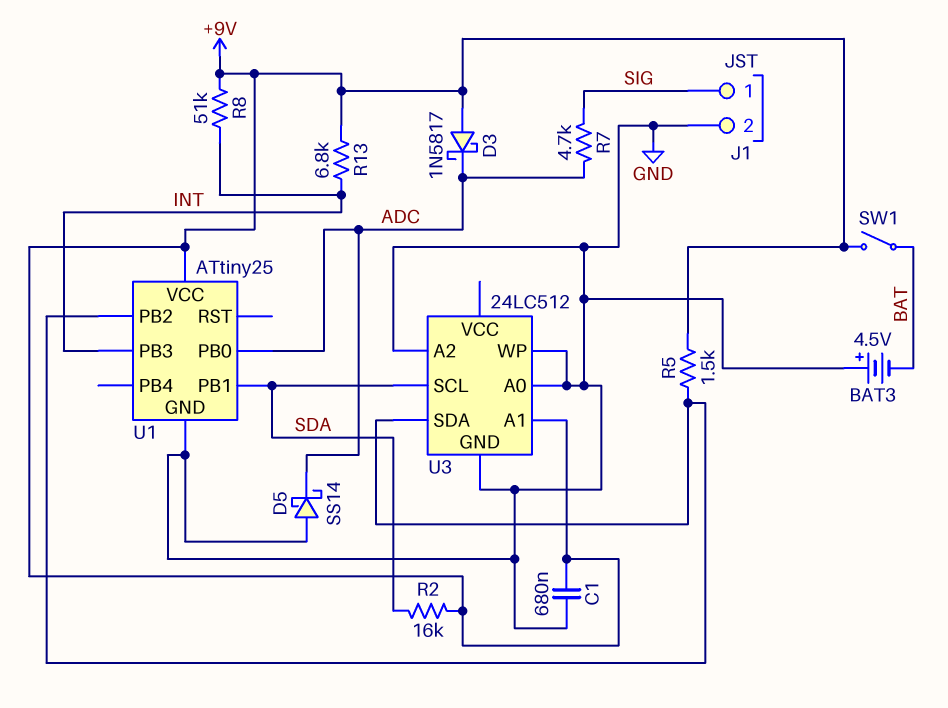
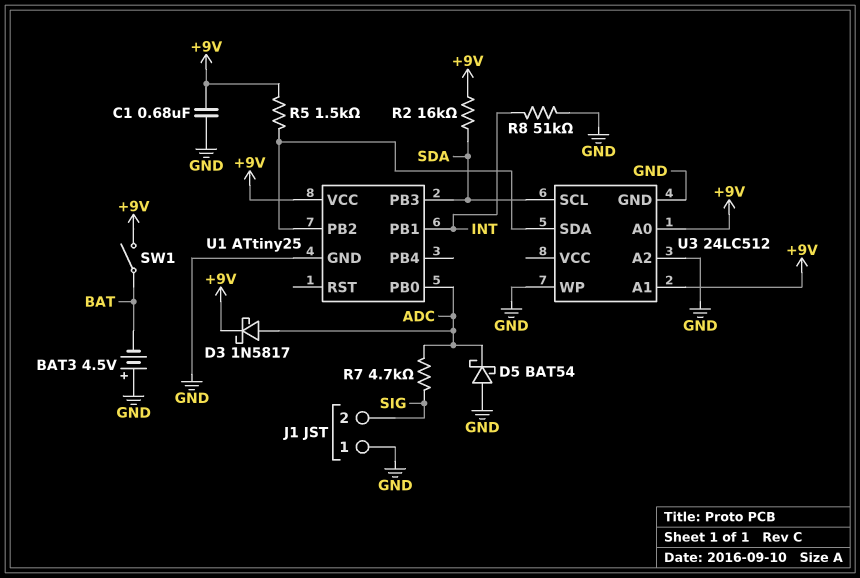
D3: schottky 1N5817 (A +9V, K ADC) -> schottky 1N5817 (A ADC, K +9V)
D5: schottky SS14 (A GND, K ADC) -> schottky BAT54 (A GND, K ADC)
J1 pin 1: SIG -> GND
J1 pin 2: GND -> SIG
R8: 51k (+9V, INT) -> 51k (GND, INT)
R13: 6.8k (+9V, INT) -> none
U1 pin PB1: SDA -> INT
U1 pin PB3: INT -> SDA
U3 pin A0: GND -> +9V

